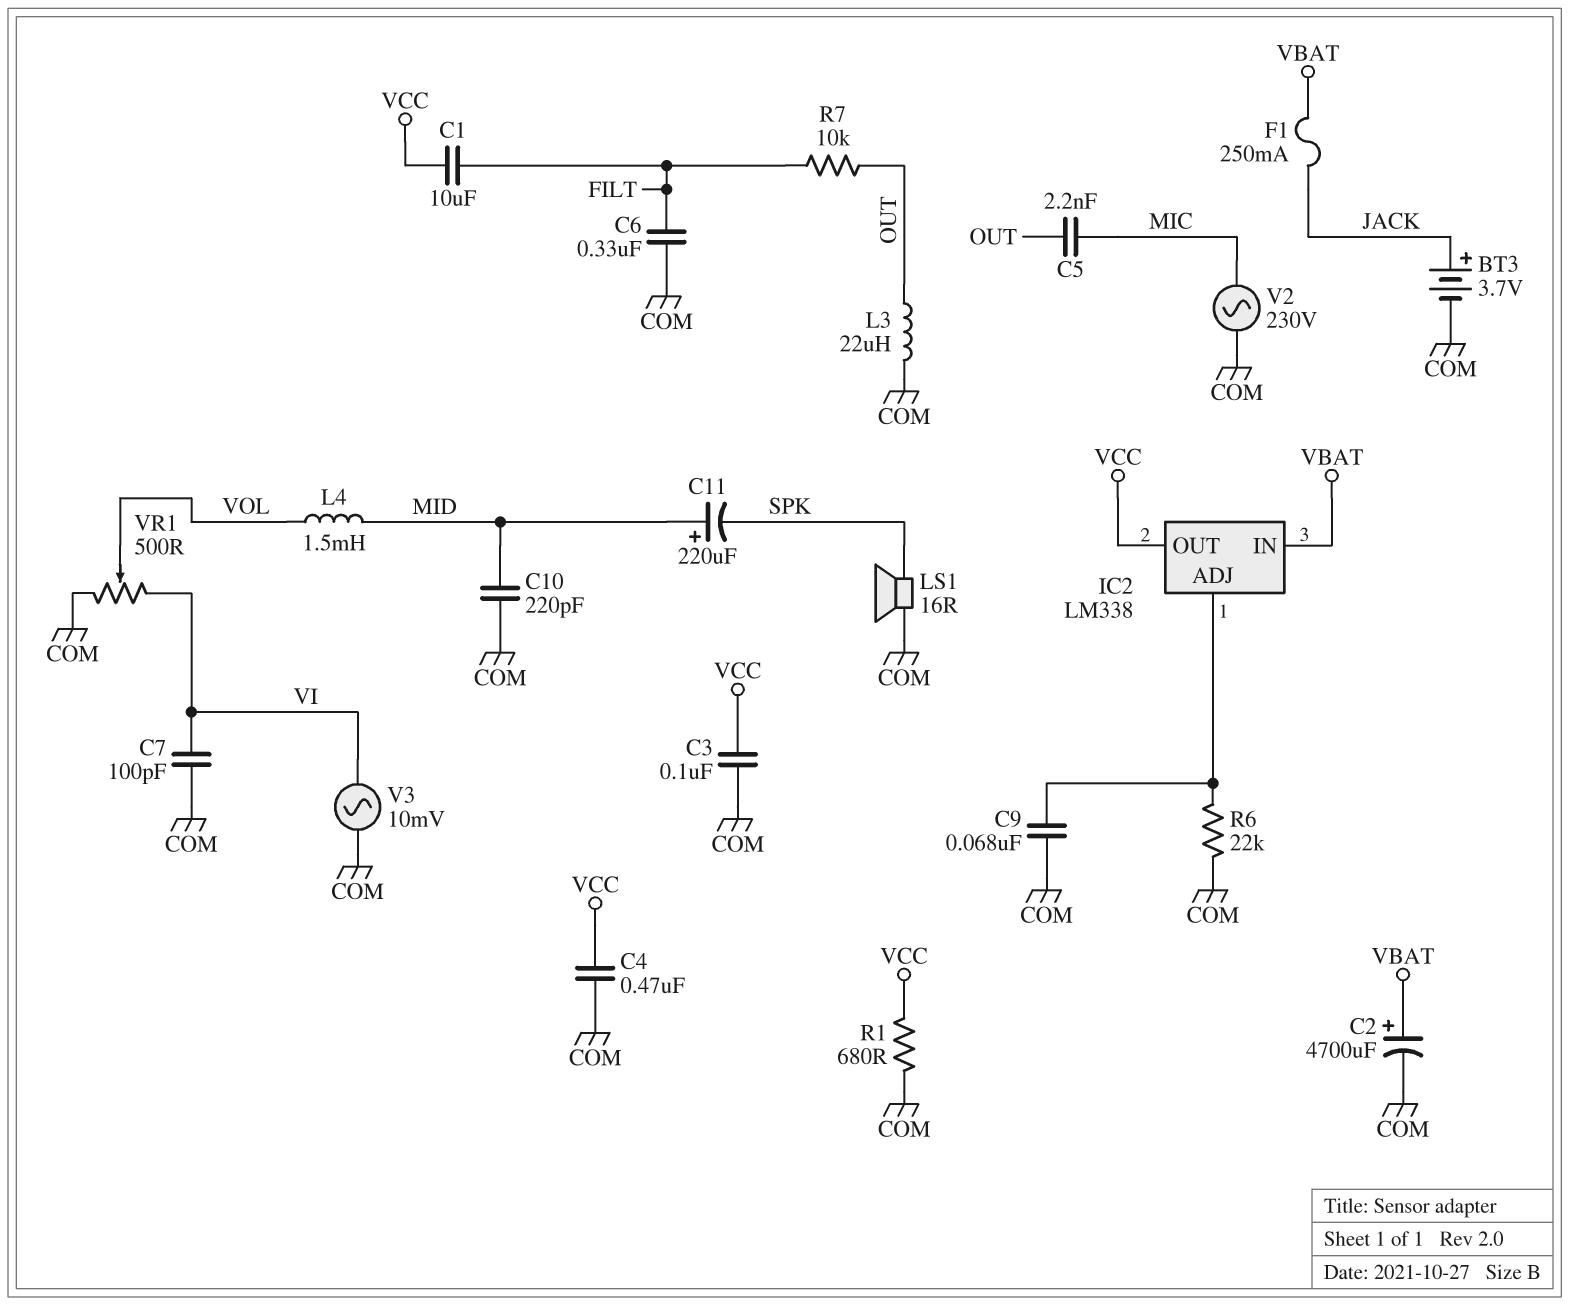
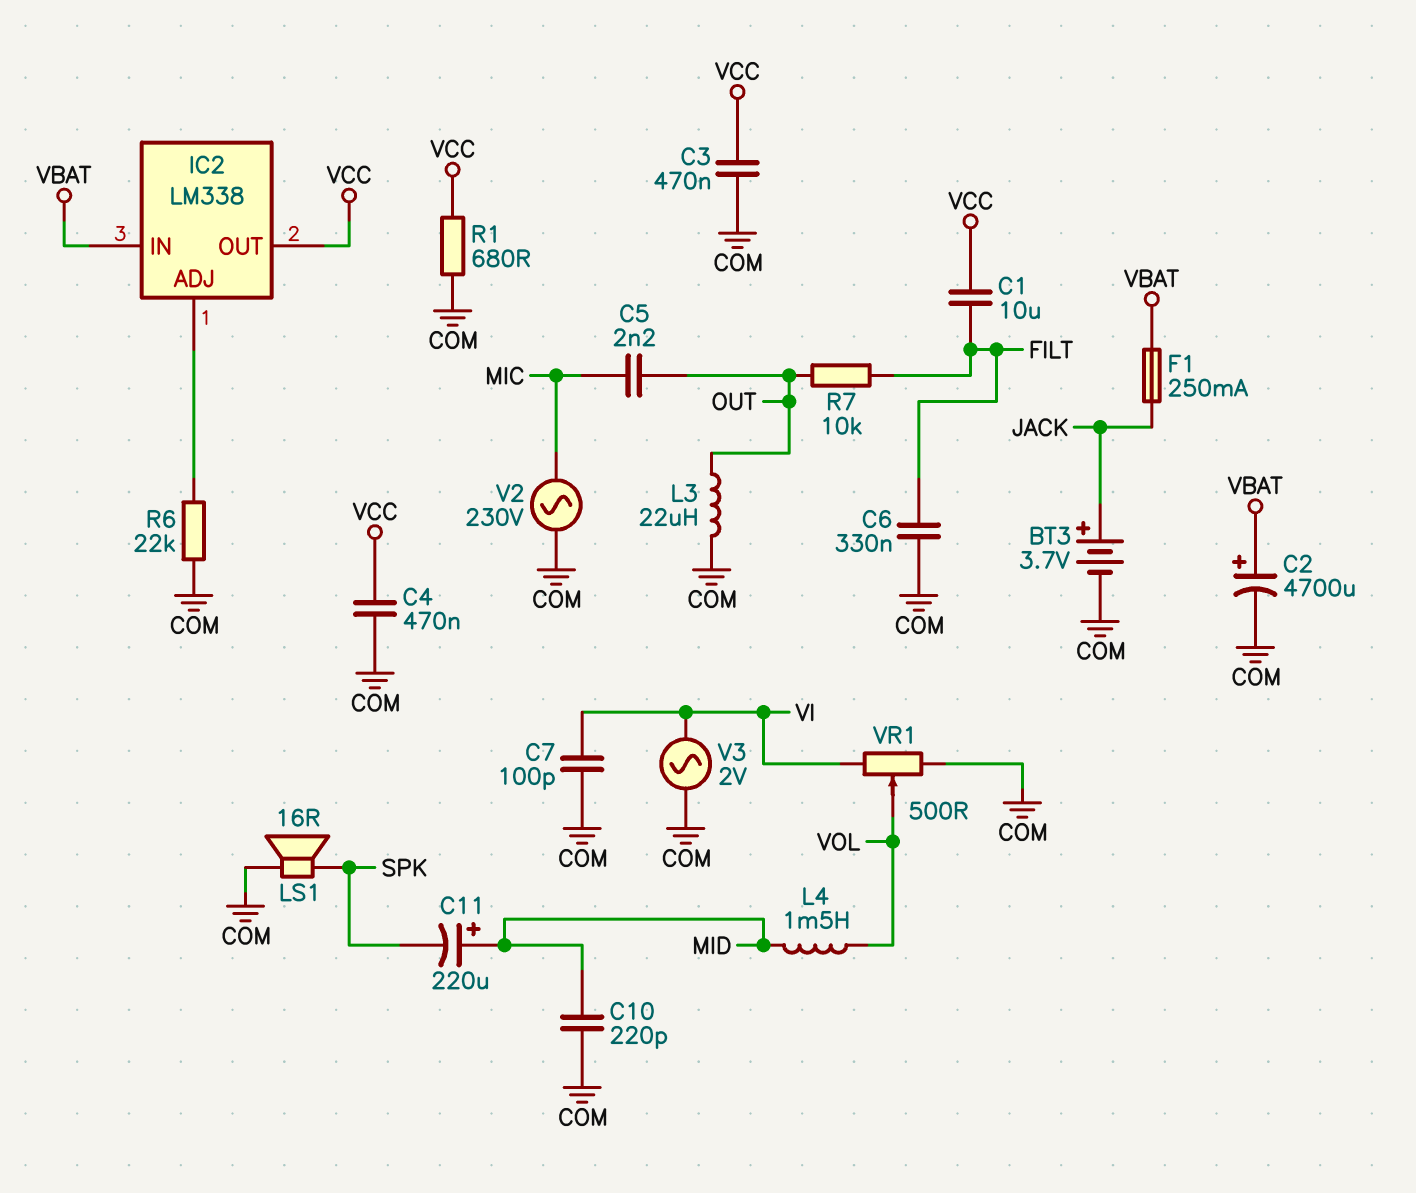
C3: 100nF (COM, VCC) -> 470nF (COM, VCC)
C9: 68nF (COM, IC2/ADJ) -> none
V3: AC 10mV (COM, VI) -> AC 2V (COM, VI)

